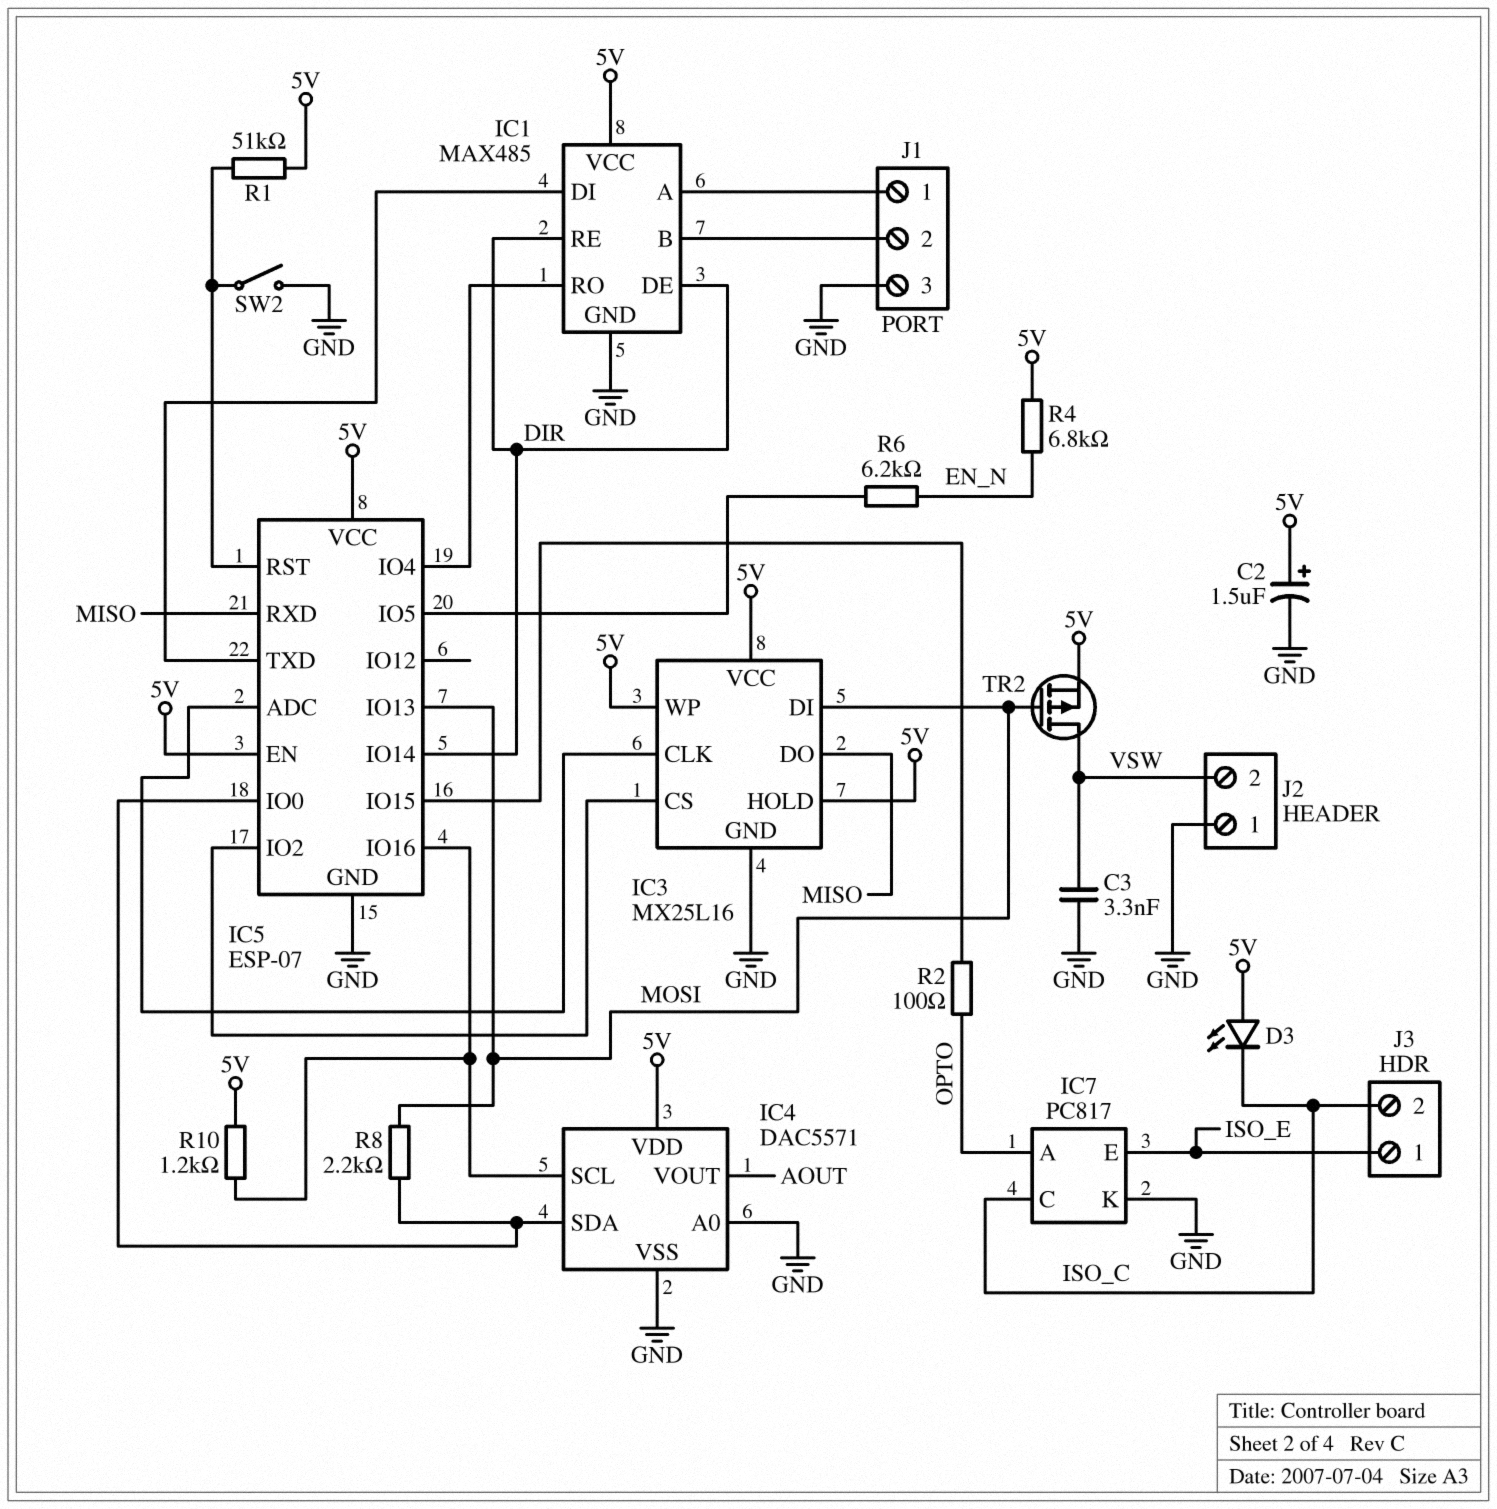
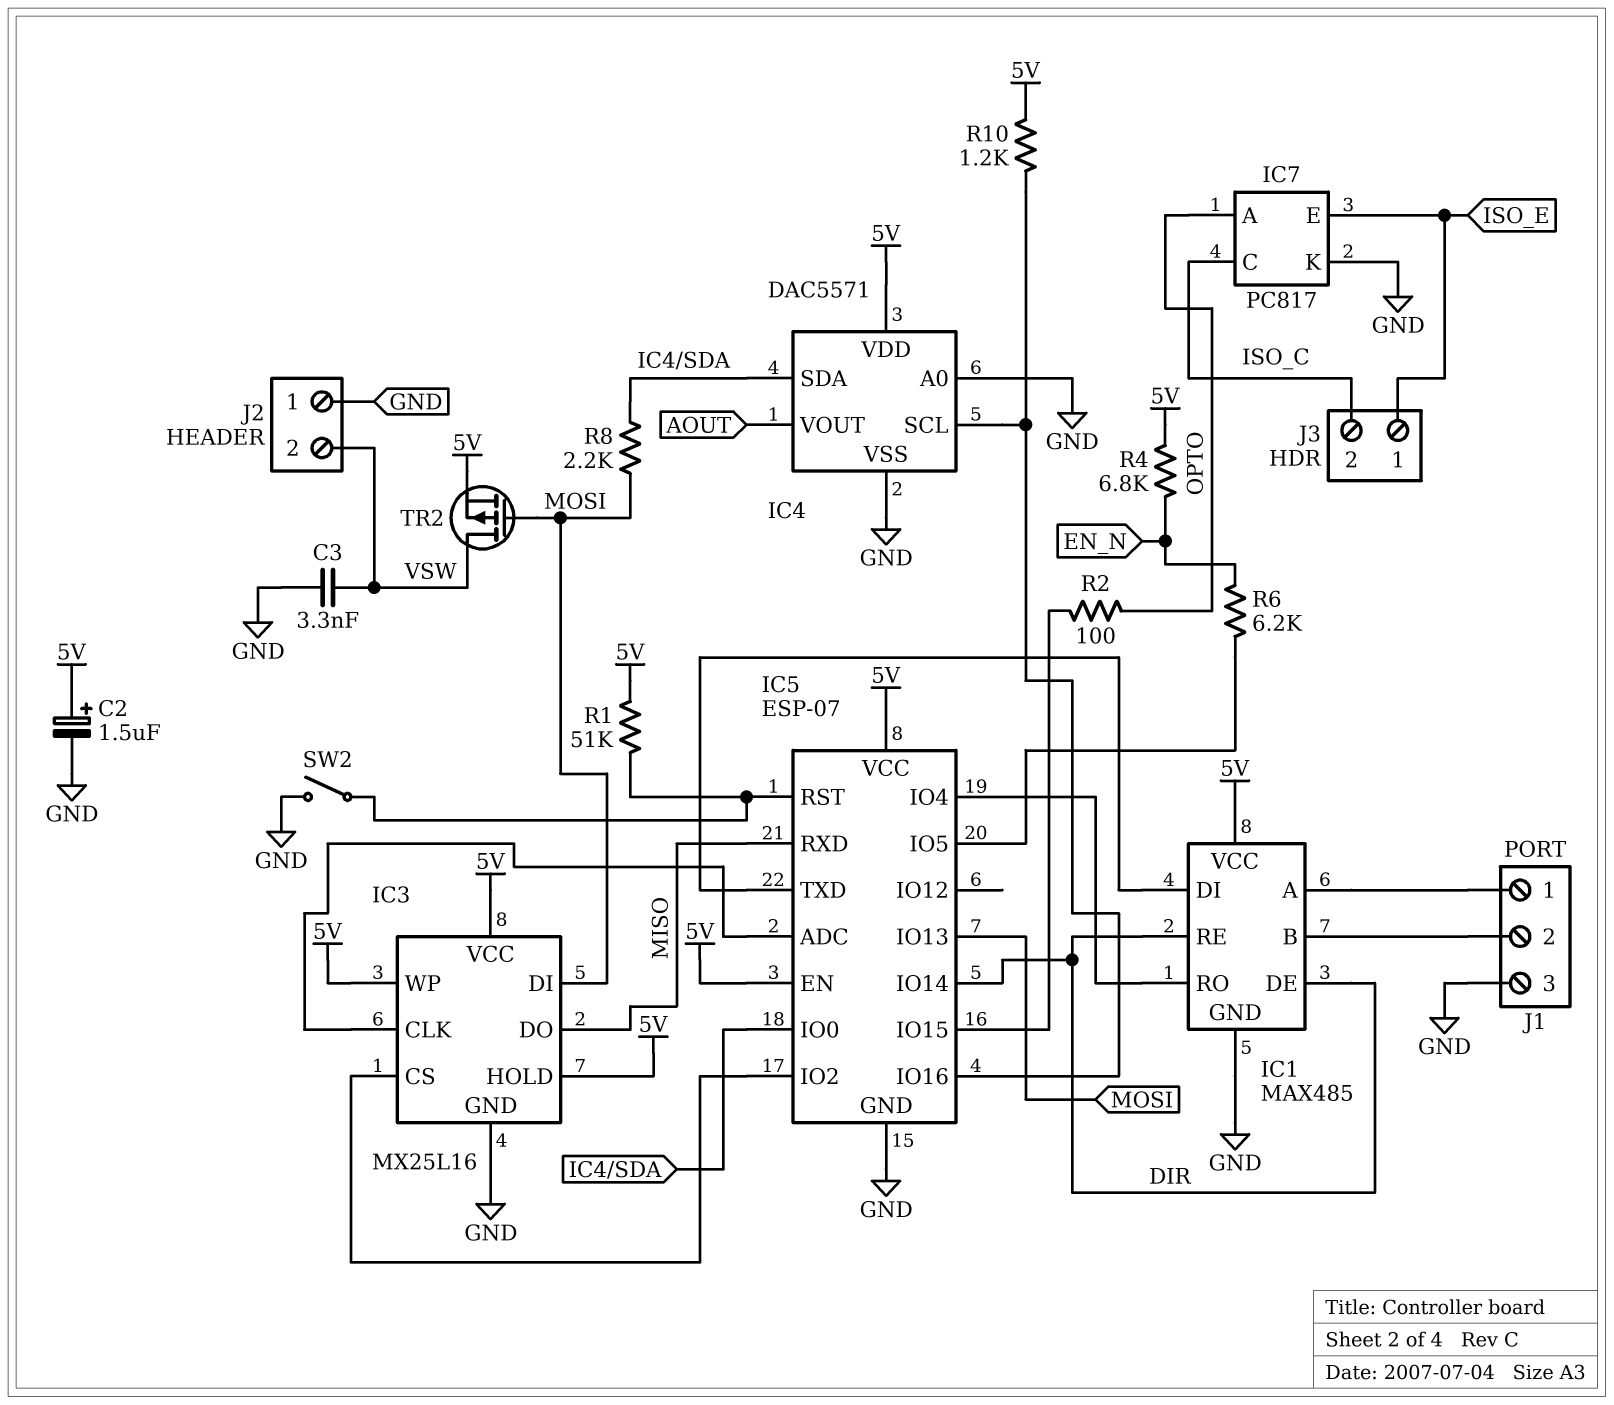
D3: LED (A 5V, K ISO_C) -> none

